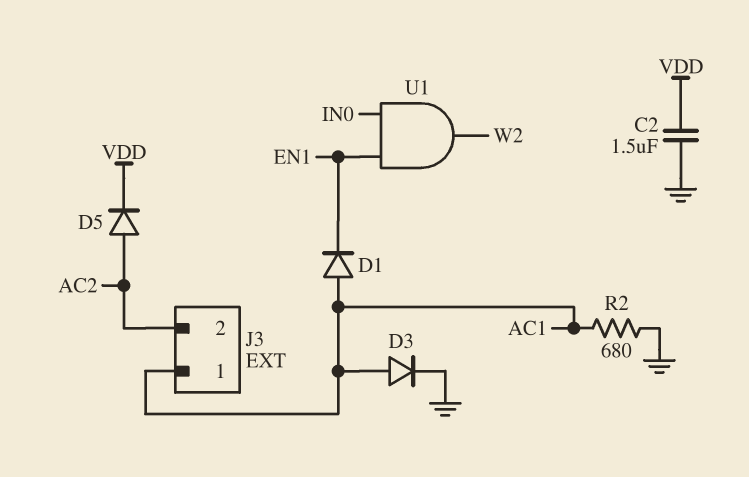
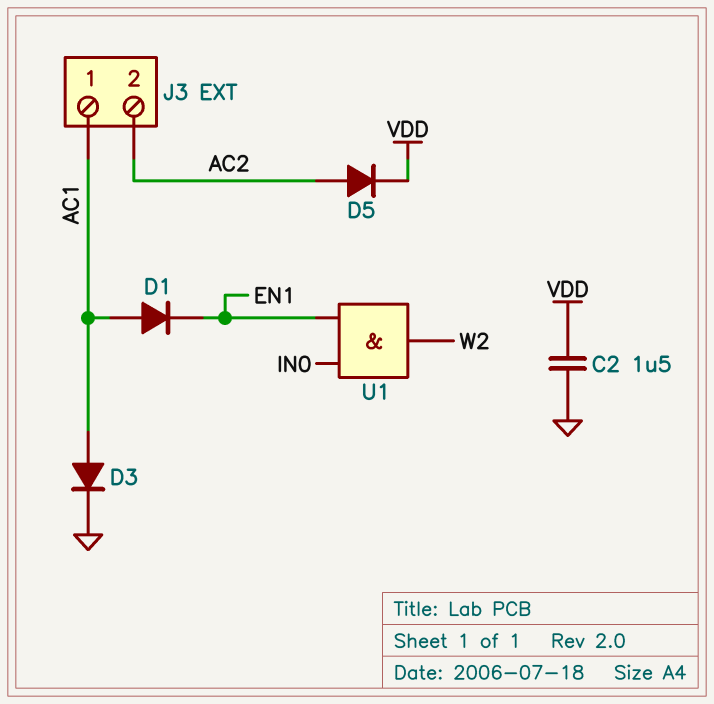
R2: 680 (AC1, GND) -> none

